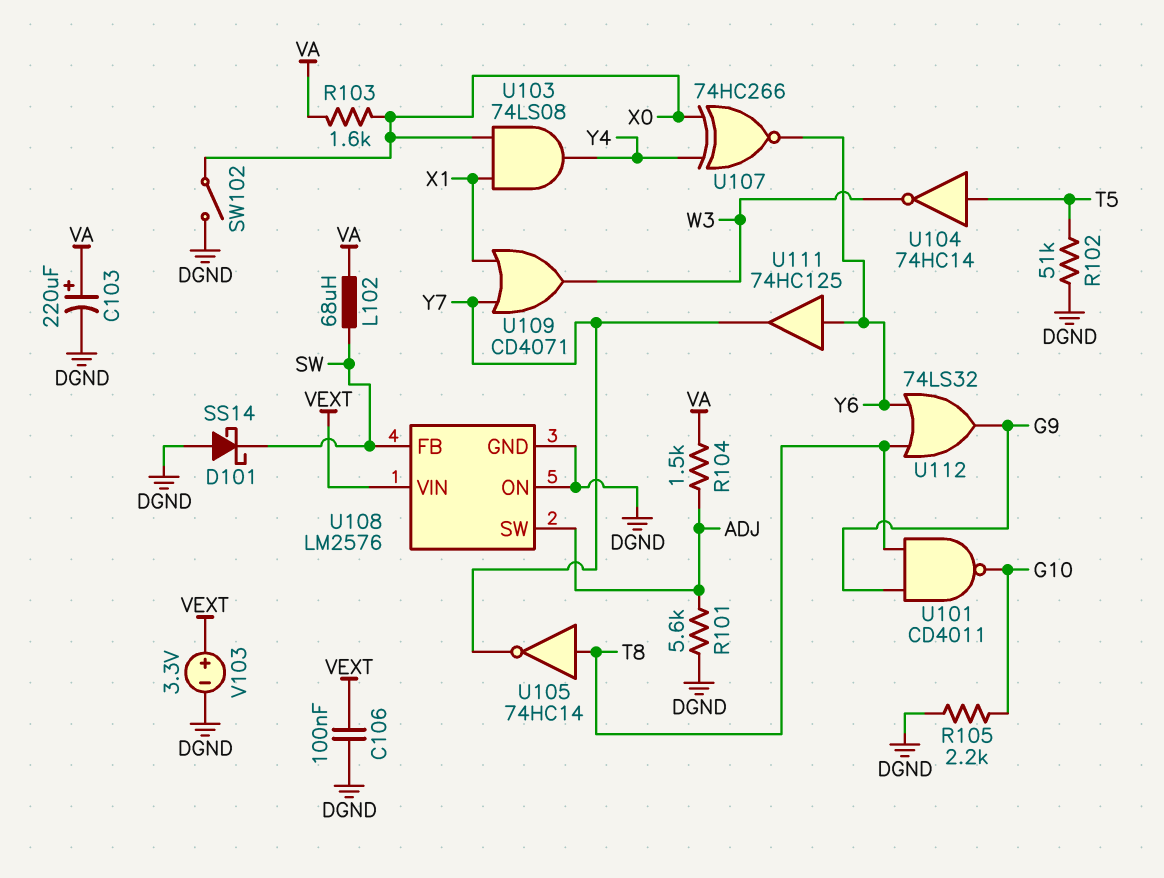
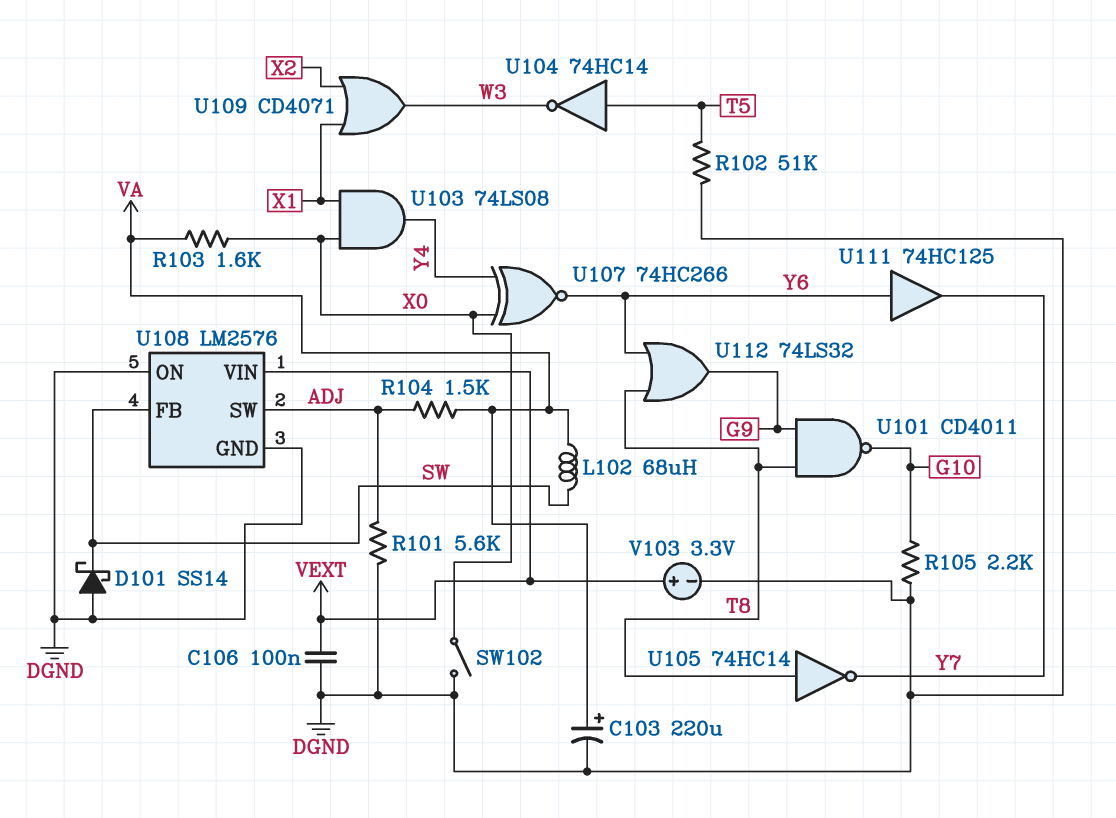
U109: OR CD4071 (in X1, in Y7, out W3) -> OR CD4071 (in X1, in X2, out W3)

